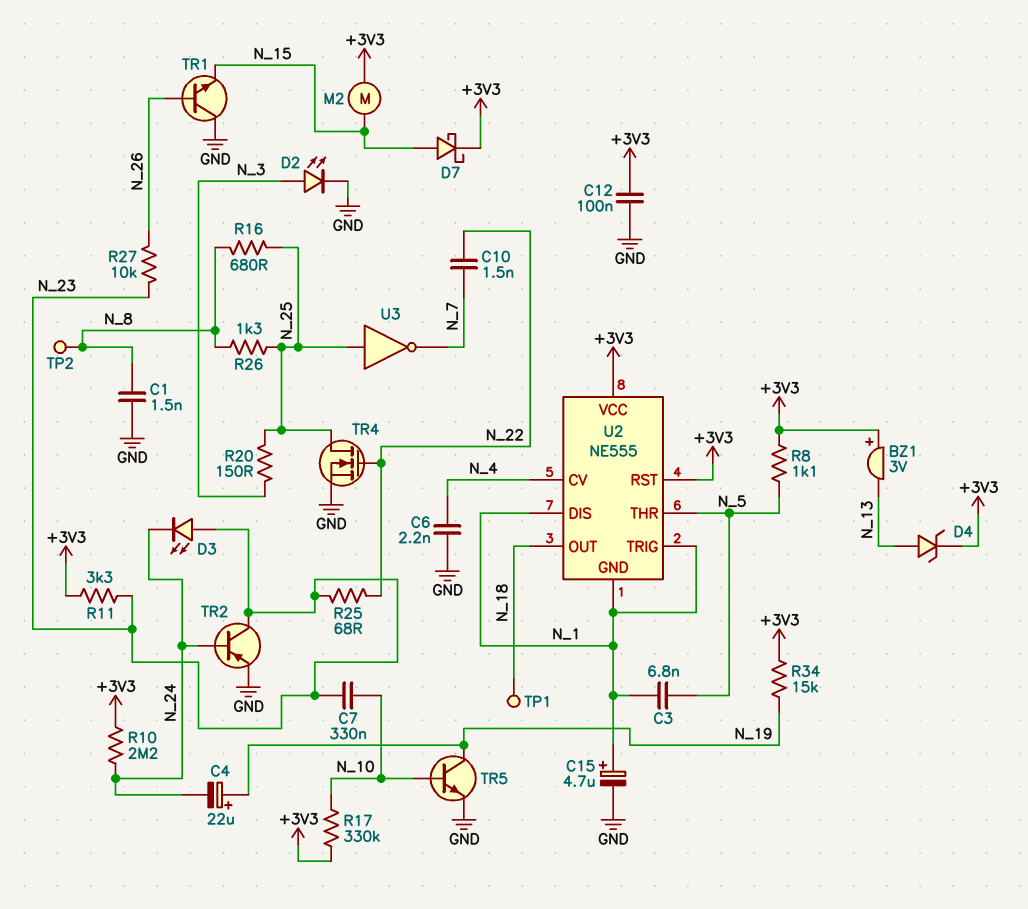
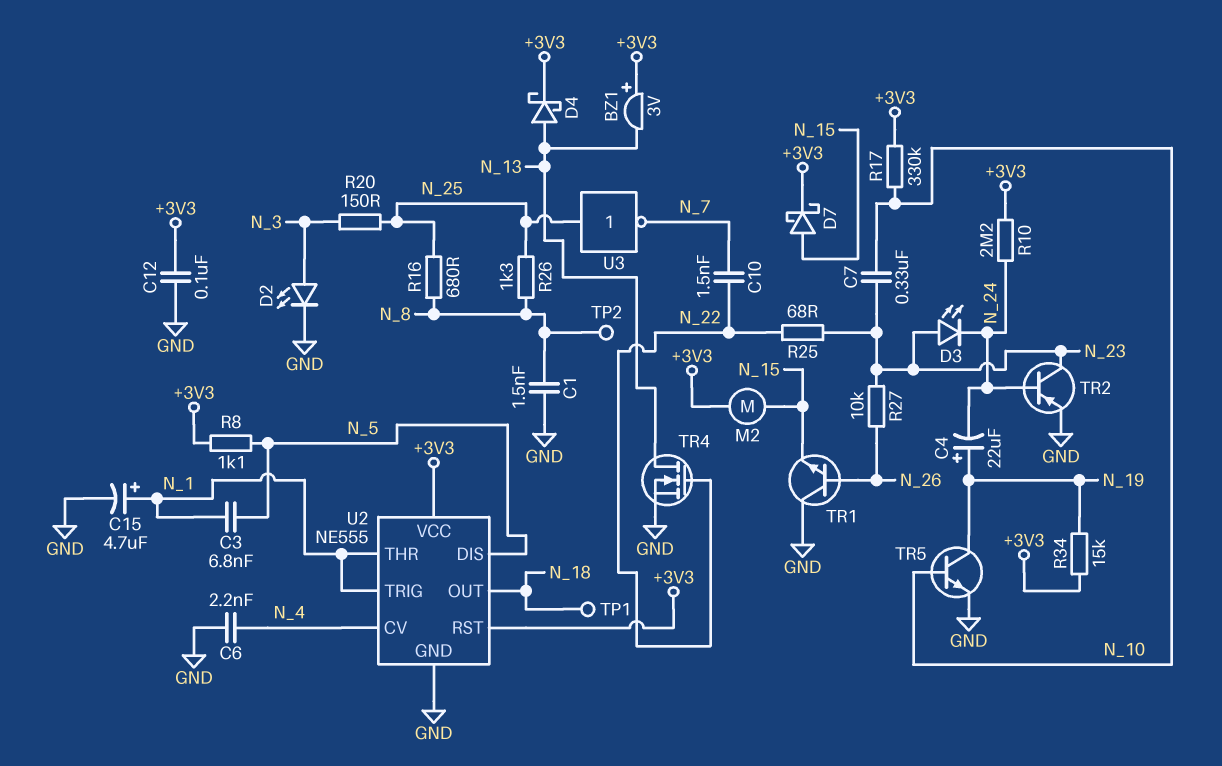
D4: zener (A N_13, K +3V3) -> schottky (A N_13, K +3V3)
R11: 3.3k (+3V3, N_23) -> none
TR4: NMOS (G N_22, D N_25, S GND) -> NMOS (G N_22, D N_13, S GND)
U2 pin DIS: N_1 -> N_5
U2 pin GND: N_1 -> GND
U2 pin THR: N_5 -> N_1

